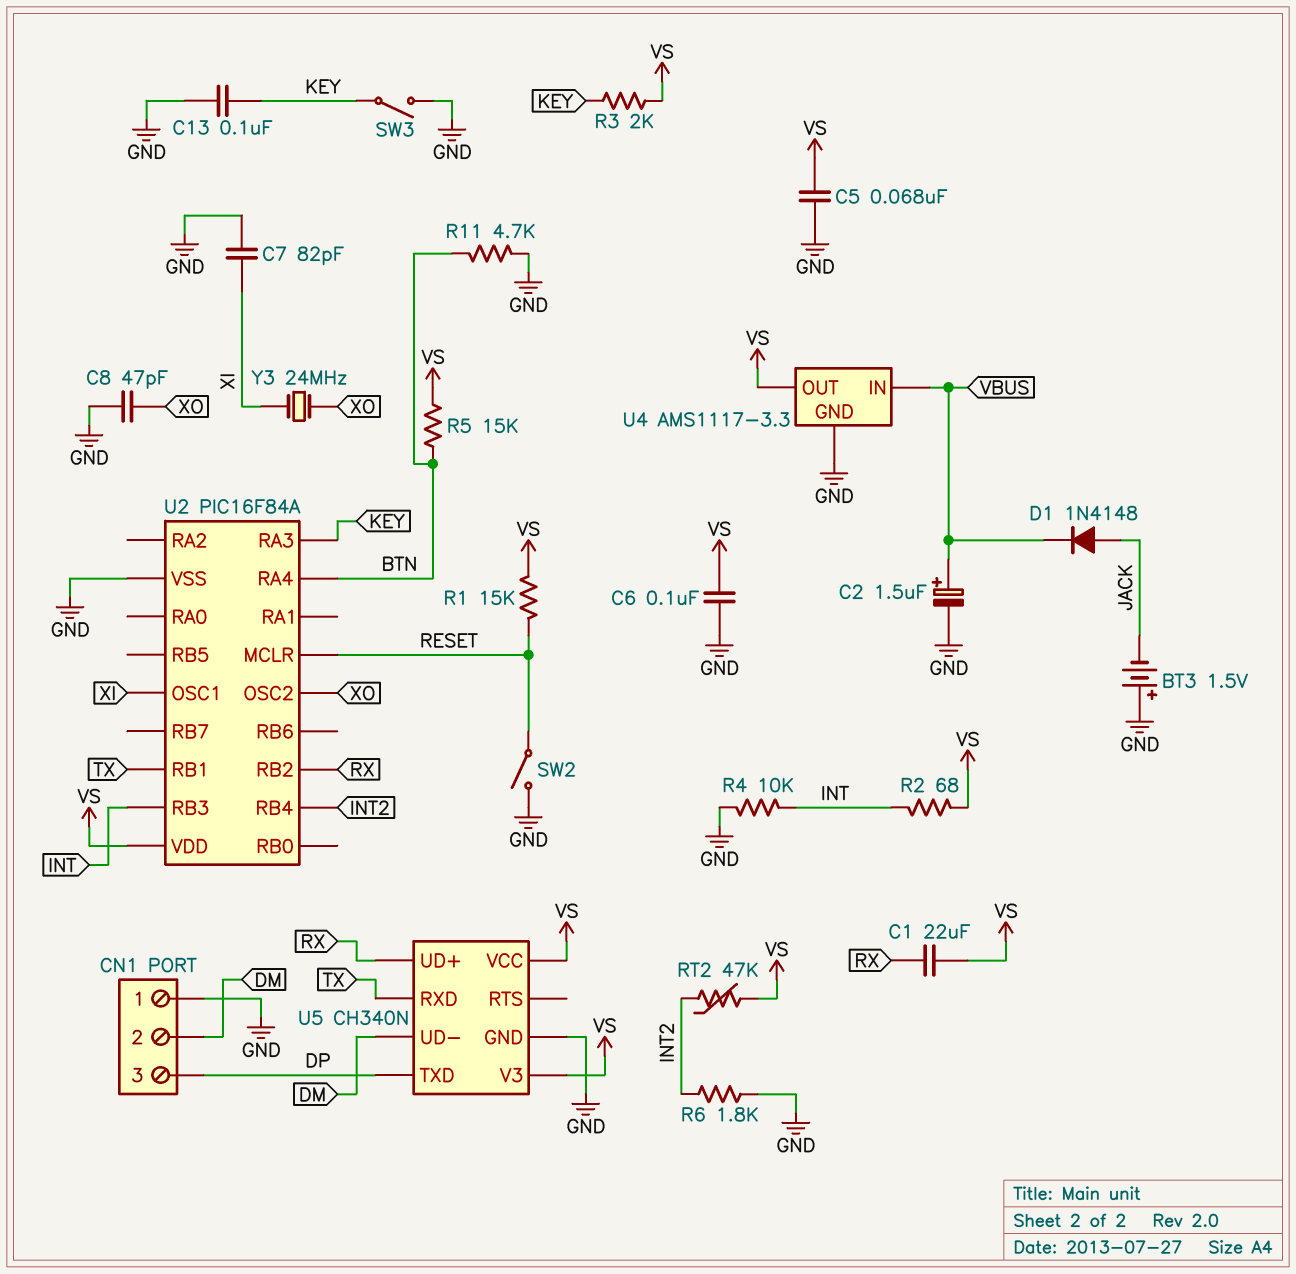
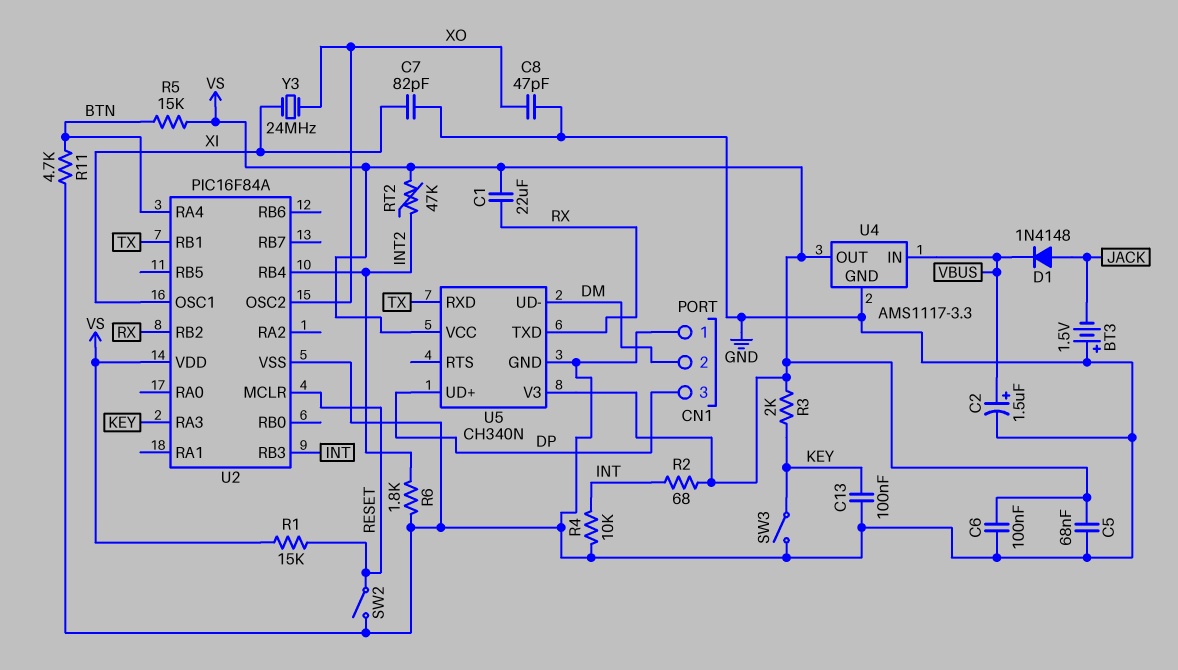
U5 pin TXD: DP -> RX
U5 pin UD+: RX -> DP

